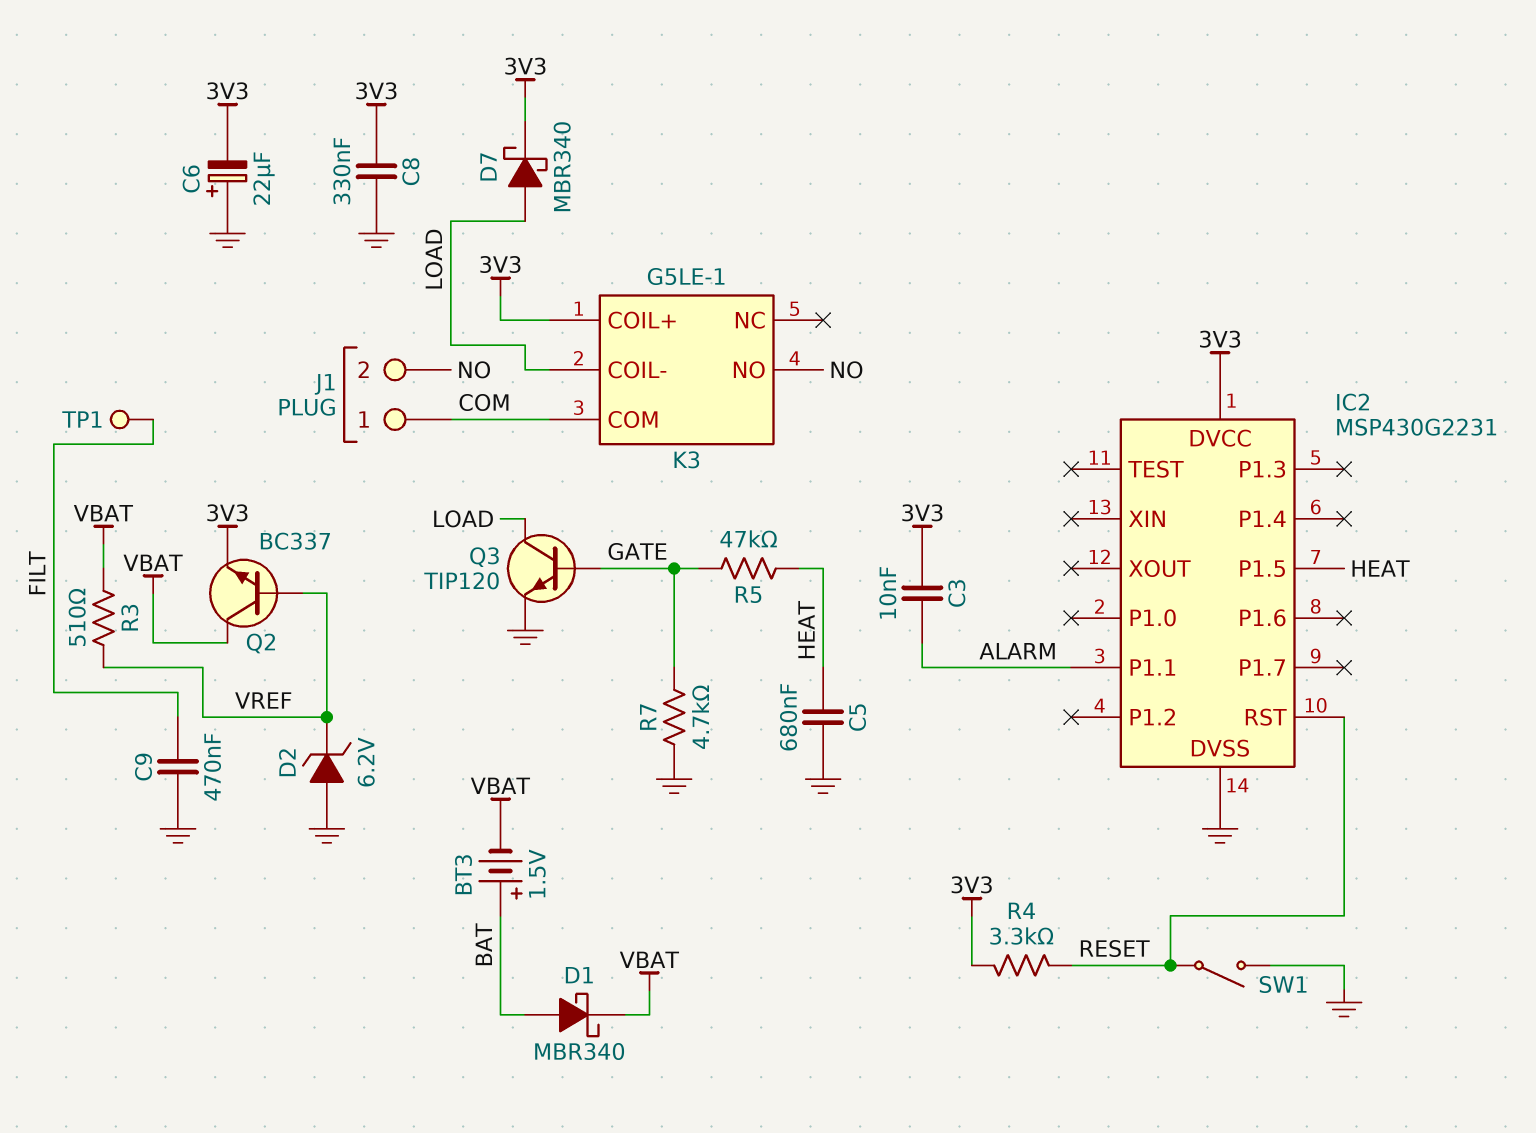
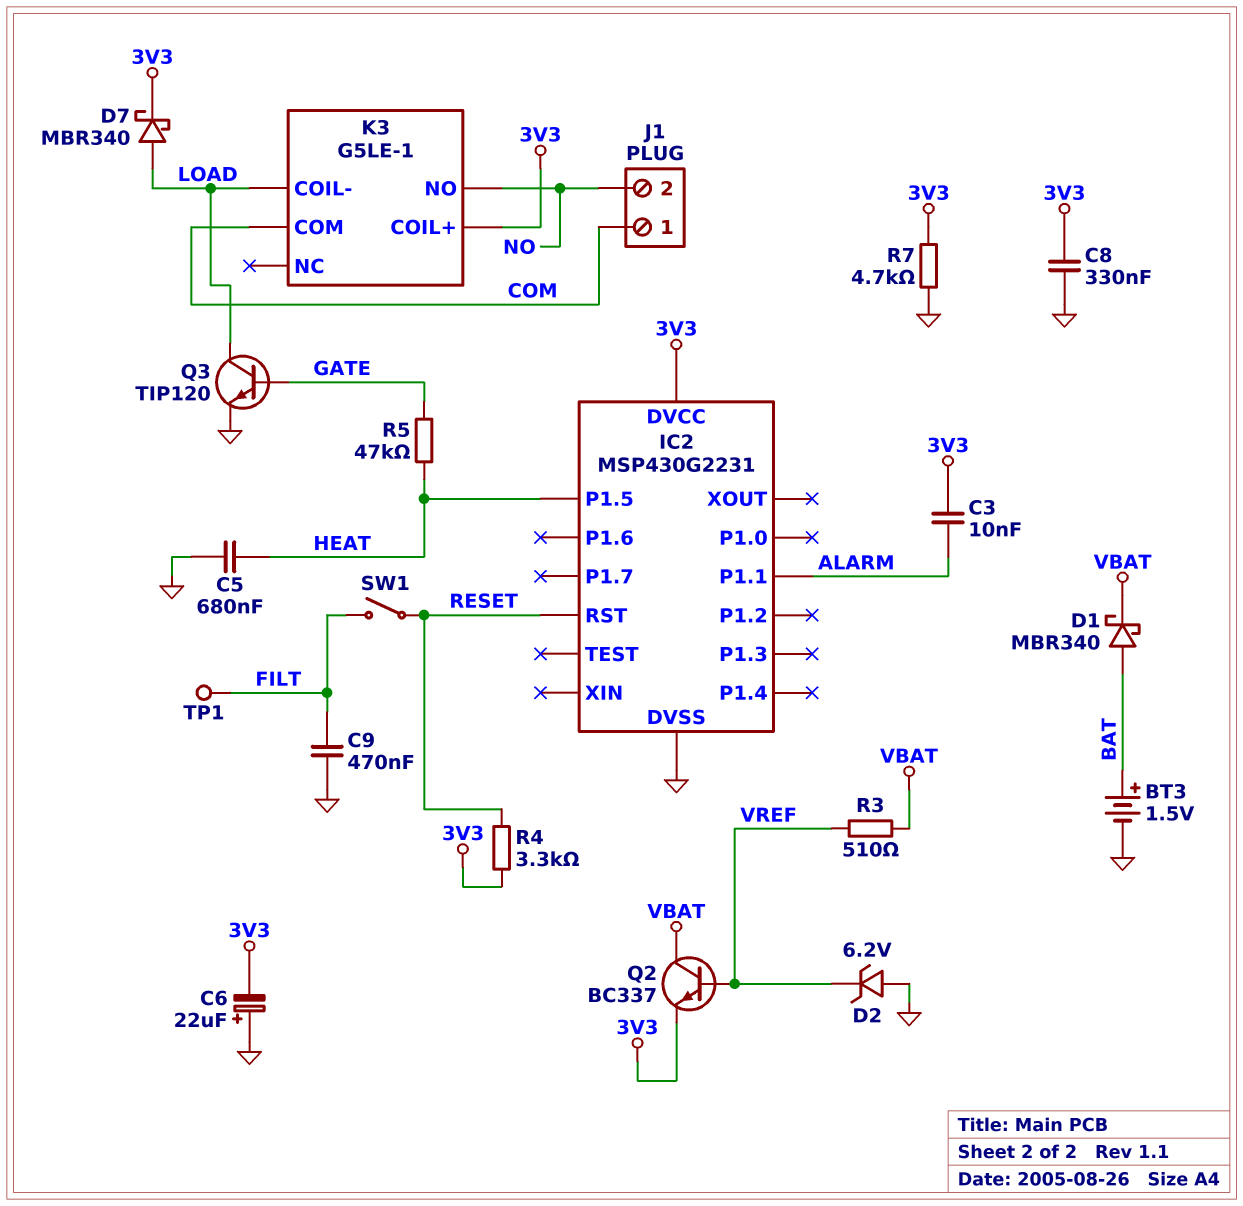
BT3: 1.5V (plus BAT, minus VBAT) -> 1.5V (plus BAT, minus GND)
R7: 4.7k (GATE, GND) -> 4.7k (3V3, GND)
SW1: switch (GND, RESET) -> switch (FILT, RESET)

